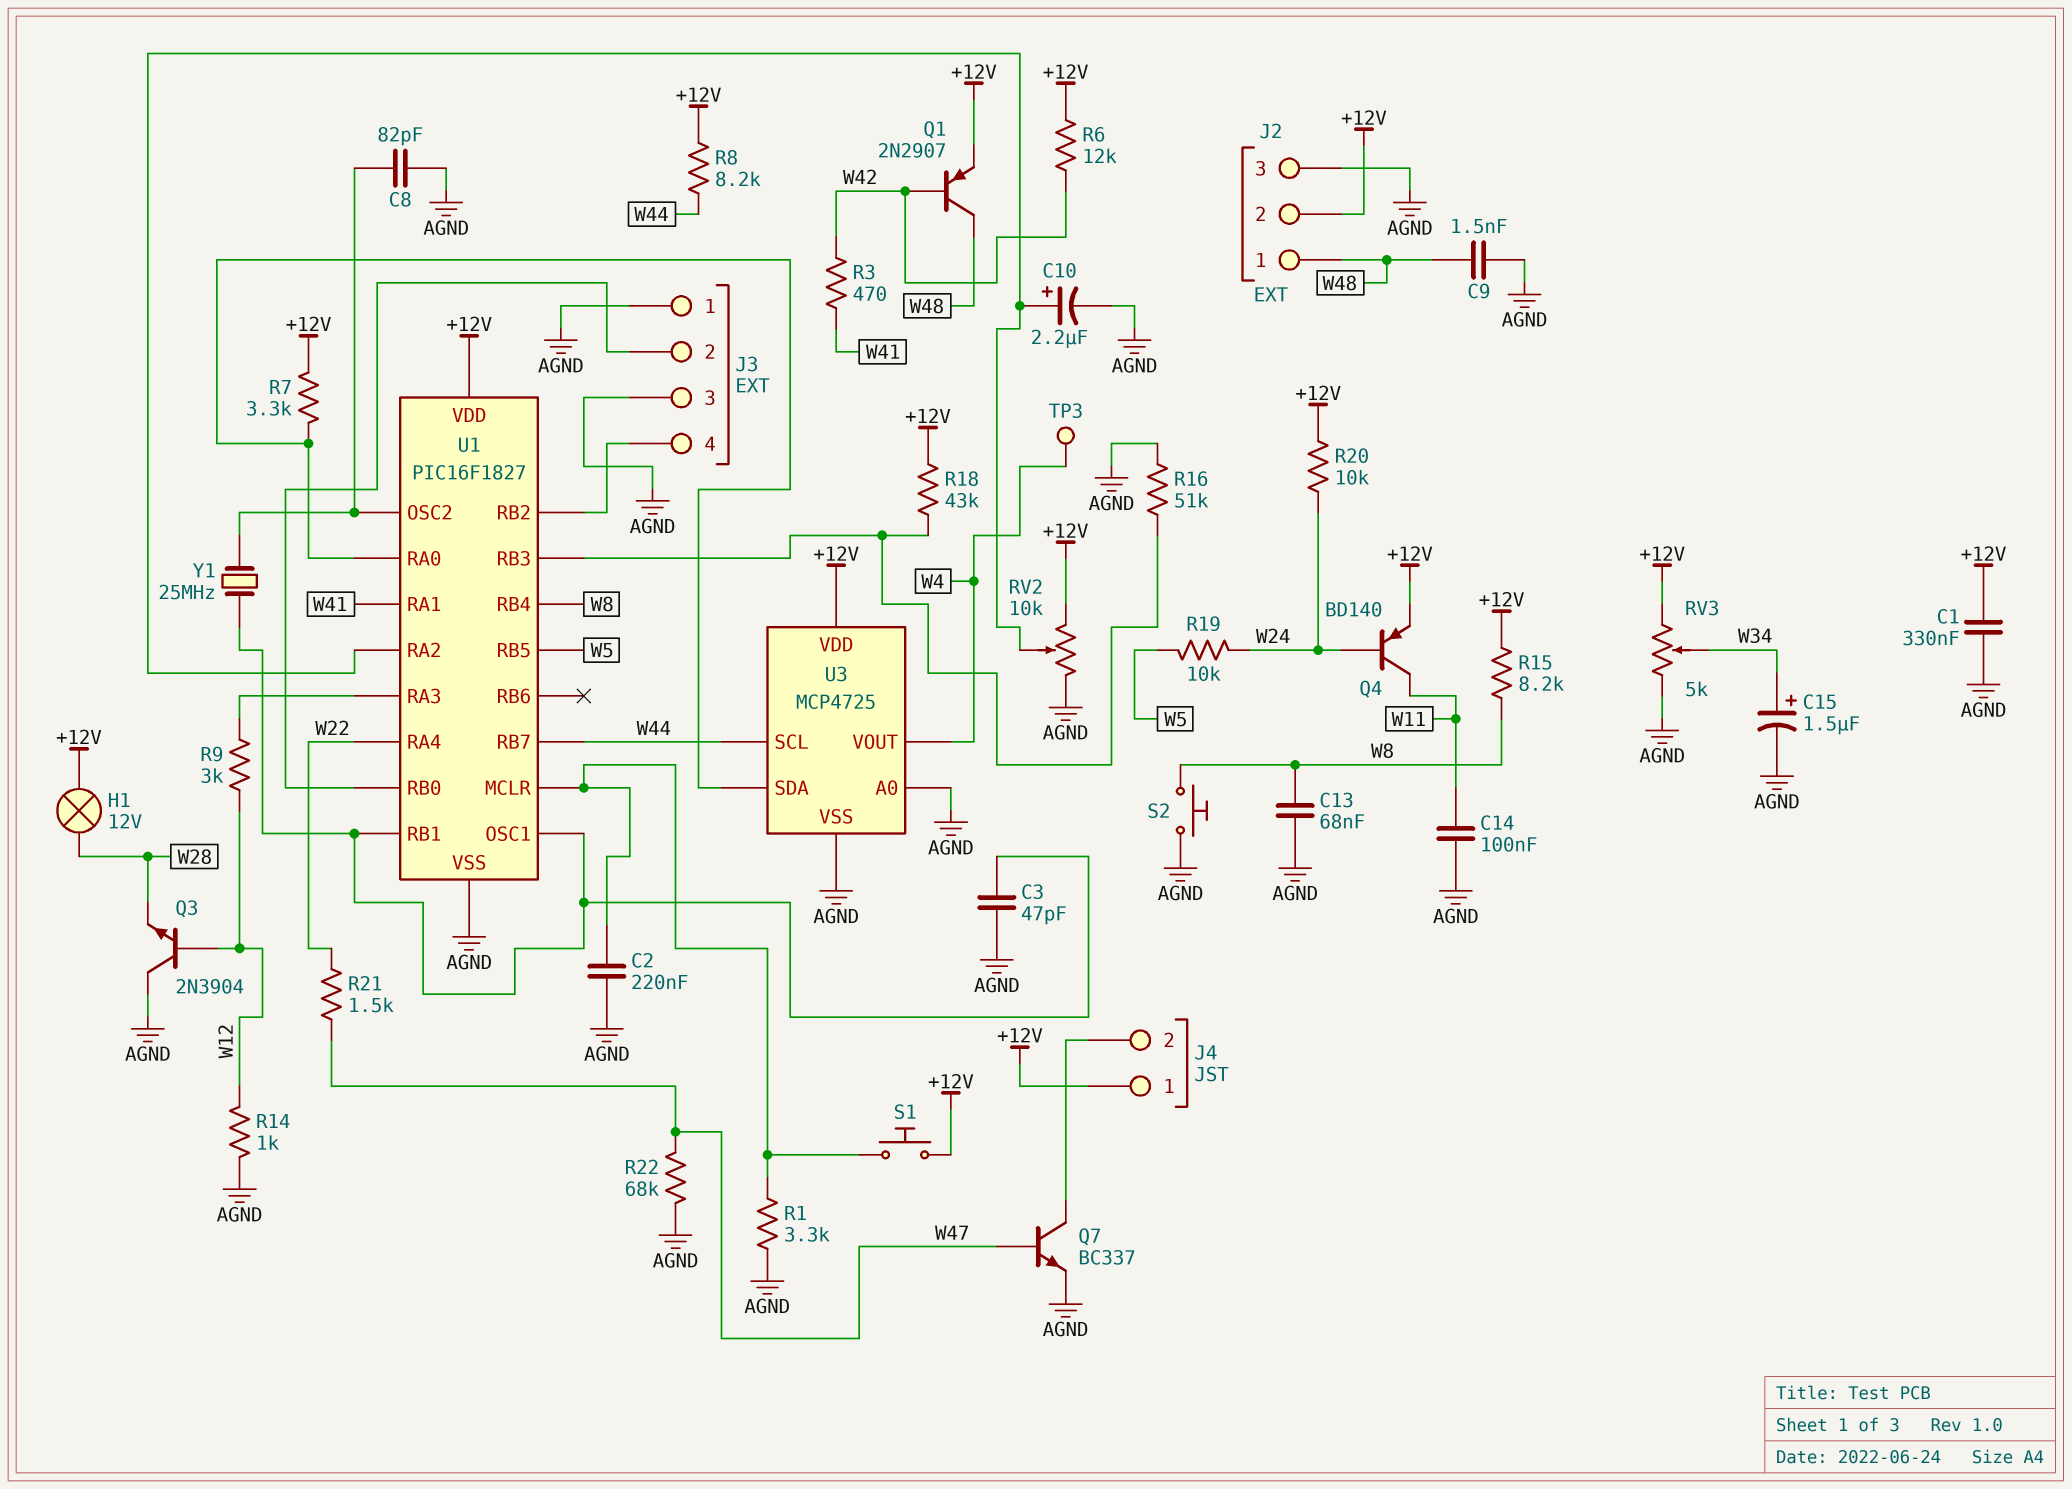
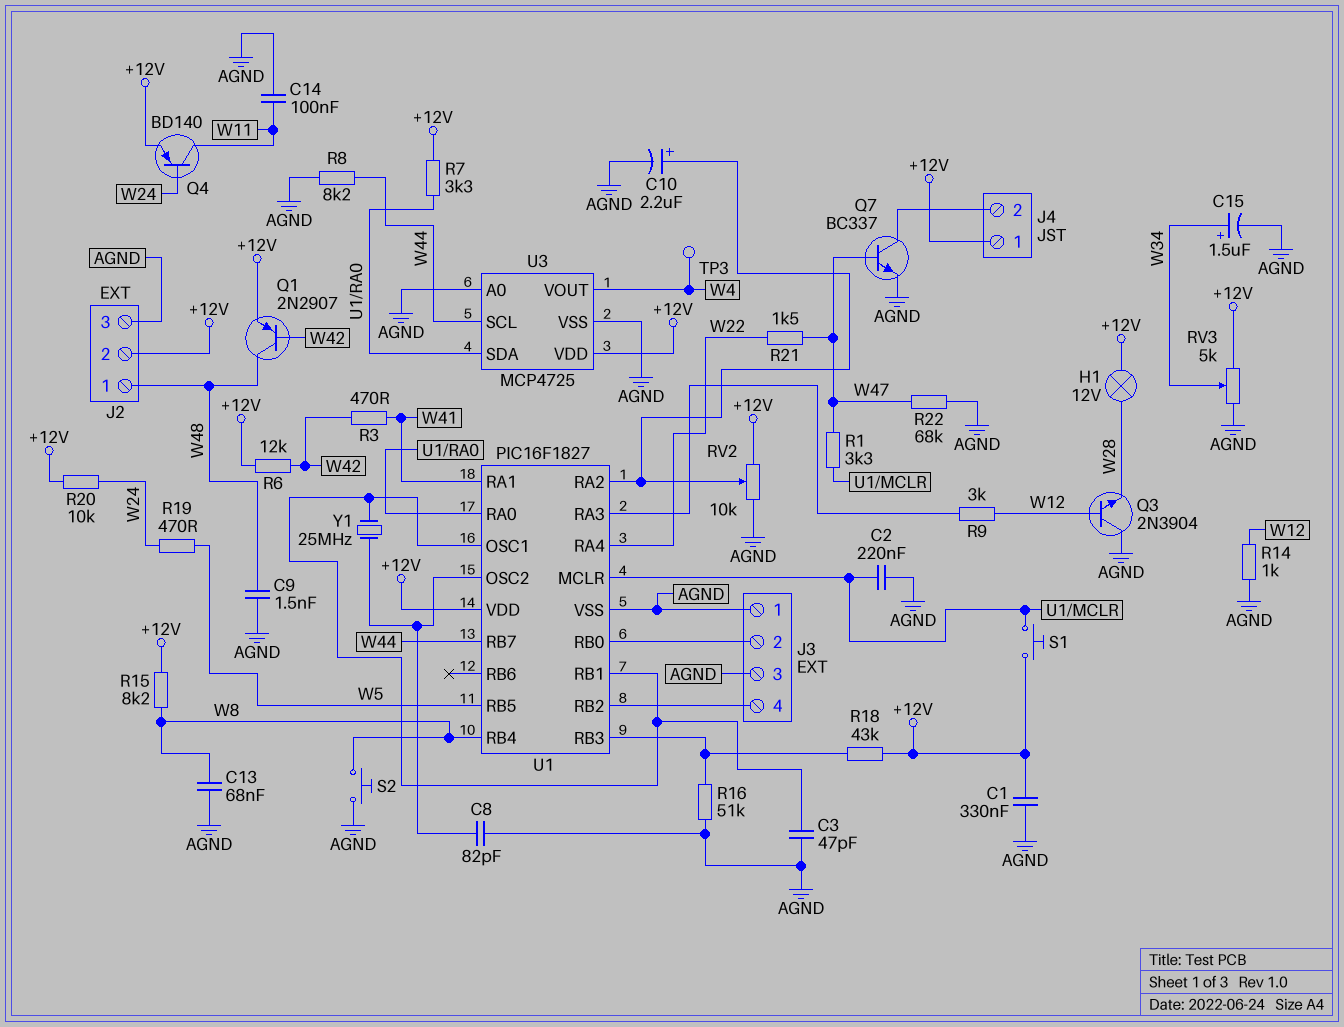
R1: 3.3k (AGND, U1/MCLR) -> 3.3k (U1/MCLR, W47)
R8: 8.2k (+12V, W44) -> 8.2k (AGND, W44)
R19: 10k (W5, W24) -> 470 (W5, W24)

